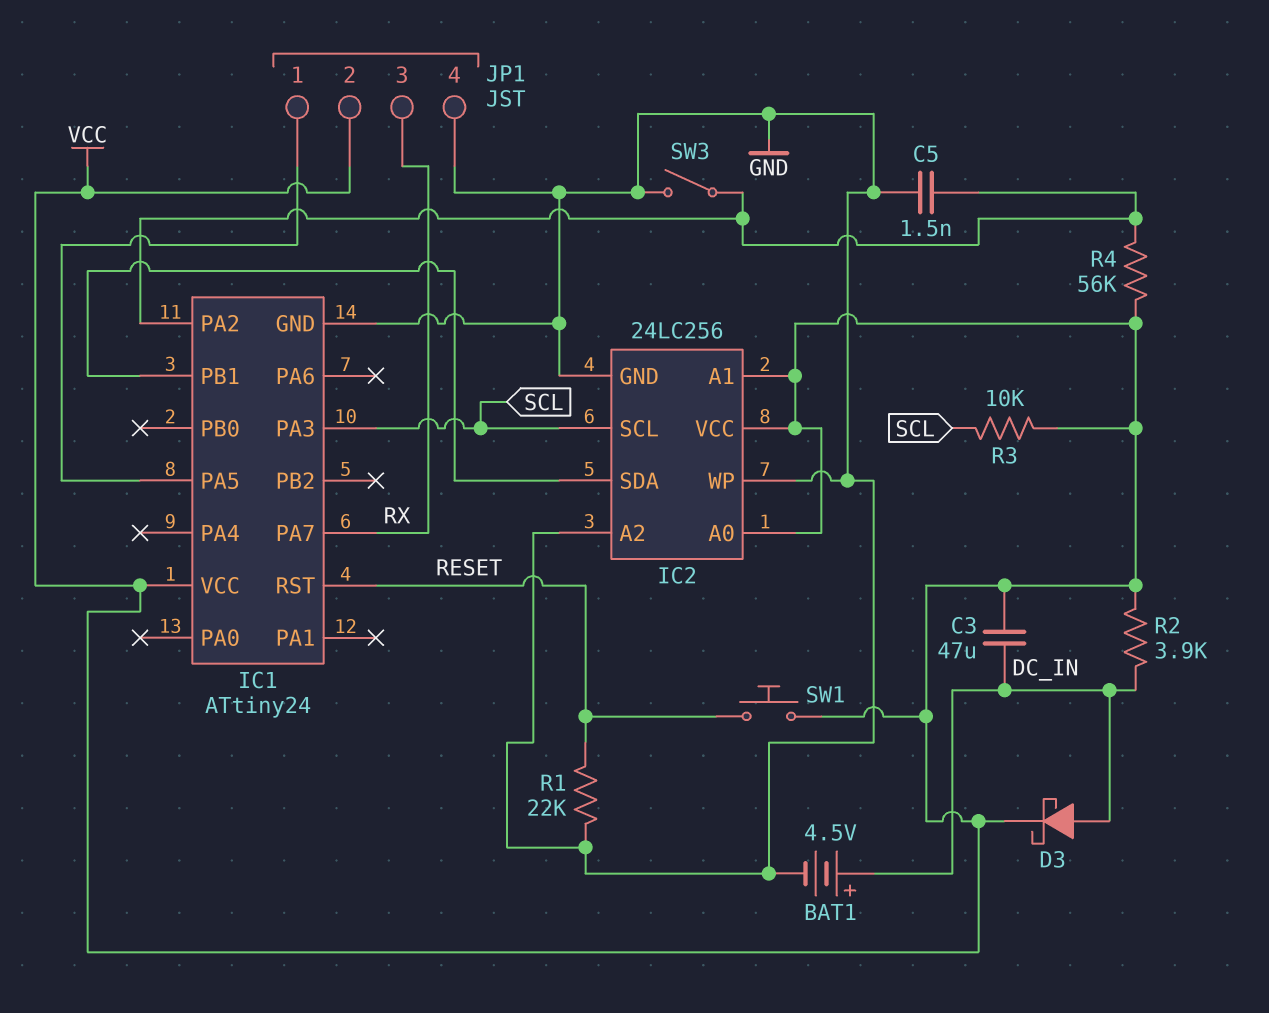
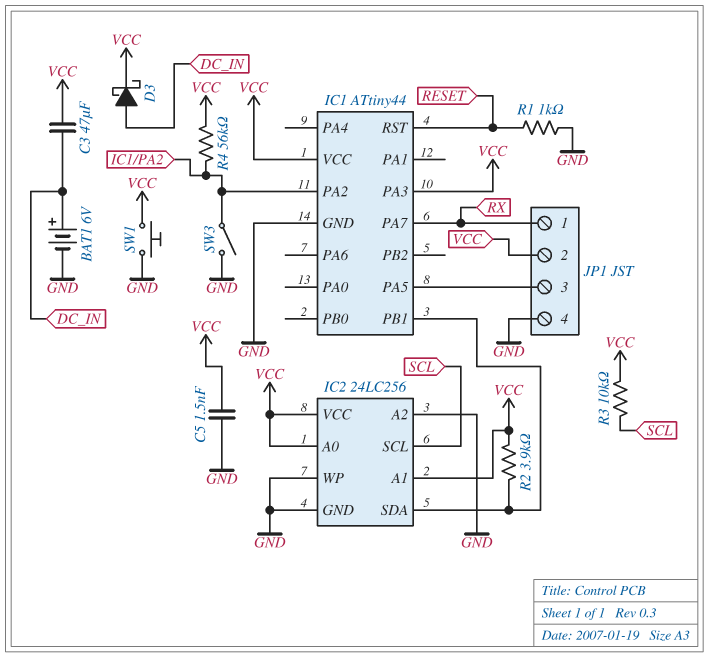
BAT1: 4.5V (plus DC_IN, minus GND) -> 6V (plus DC_IN, minus GND)
C5: 1.5nF (GND, IC1/PA2) -> 1.5nF (GND, VCC)
IC1: ATtiny24 -> ATtiny44
IC1 pin PA3: SCL -> VCC
JP1 pin 1: IC1/PA5 -> RX
JP1 pin 3: RX -> IC1/PA5
R1: 22k (GND, RESET) -> 1k (GND, RESET)
R2: 3.9k (DC_IN, VCC) -> 3.9k (IC1/PB1, VCC)
SW1: button (RESET, VCC) -> button (GND, VCC)

